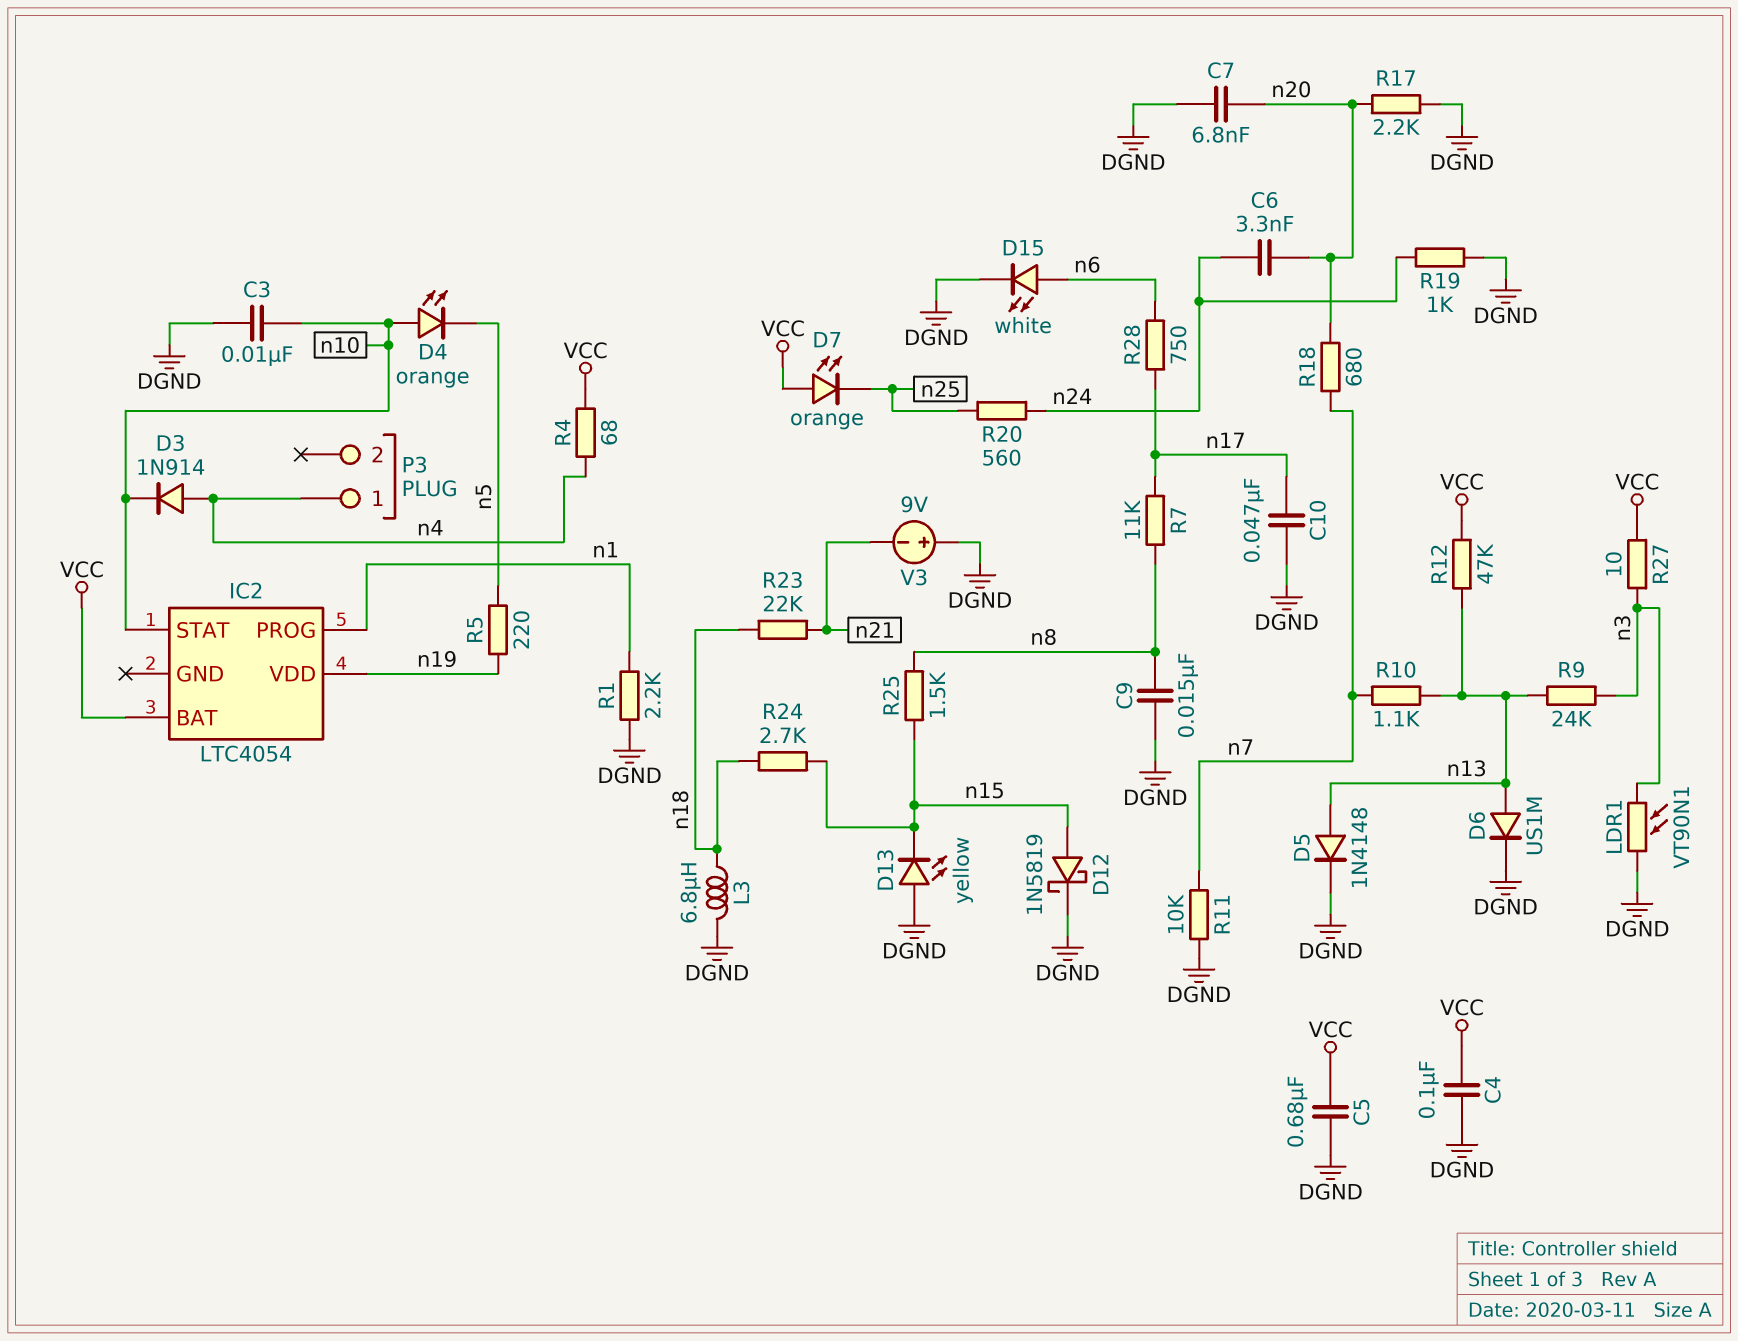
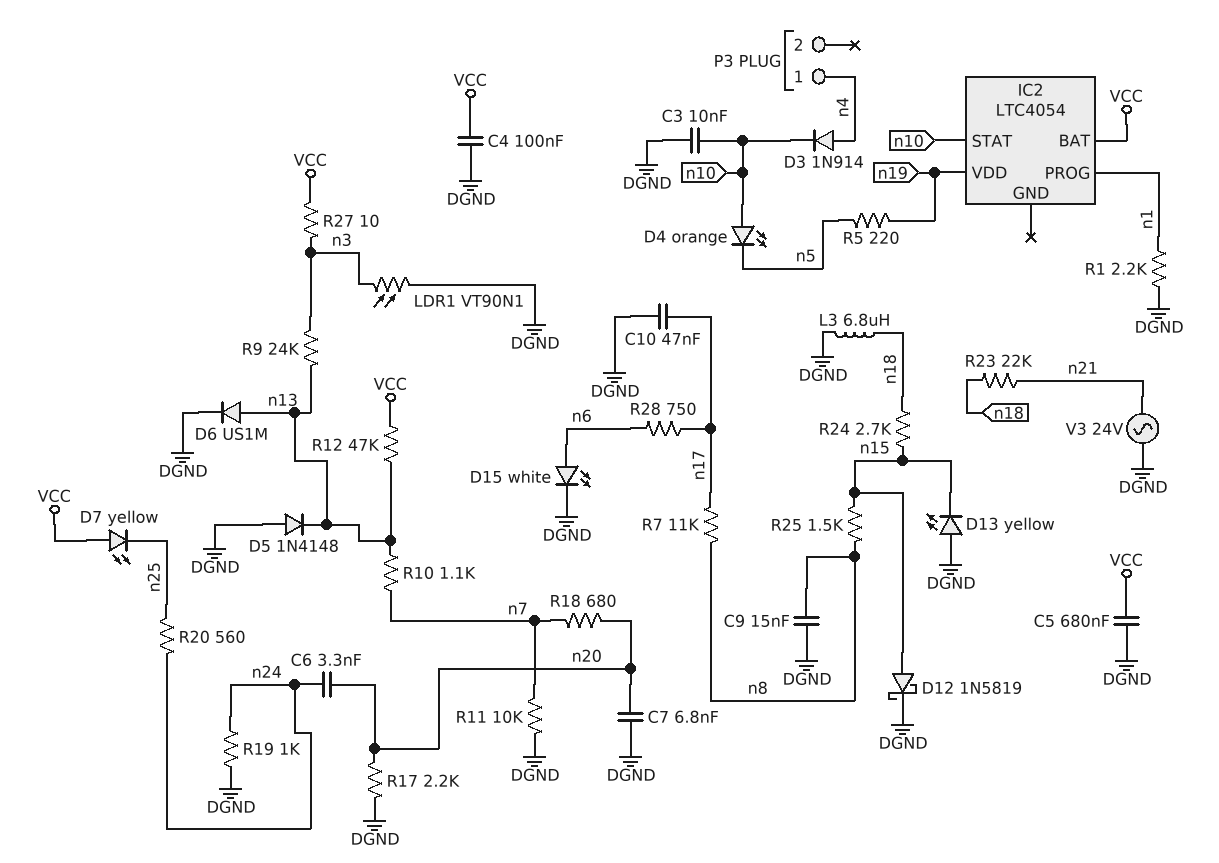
D5: diode 1N4148 (A n13, K DGND) -> diode 1N4148 (A DGND, K n13)
D7: LED orange (A VCC, K n25) -> LED yellow (A VCC, K n25)
R4: 68 (VCC, n4) -> none
V3: 9V (plus DGND, minus n21) -> AC 24V (DGND, n21)

